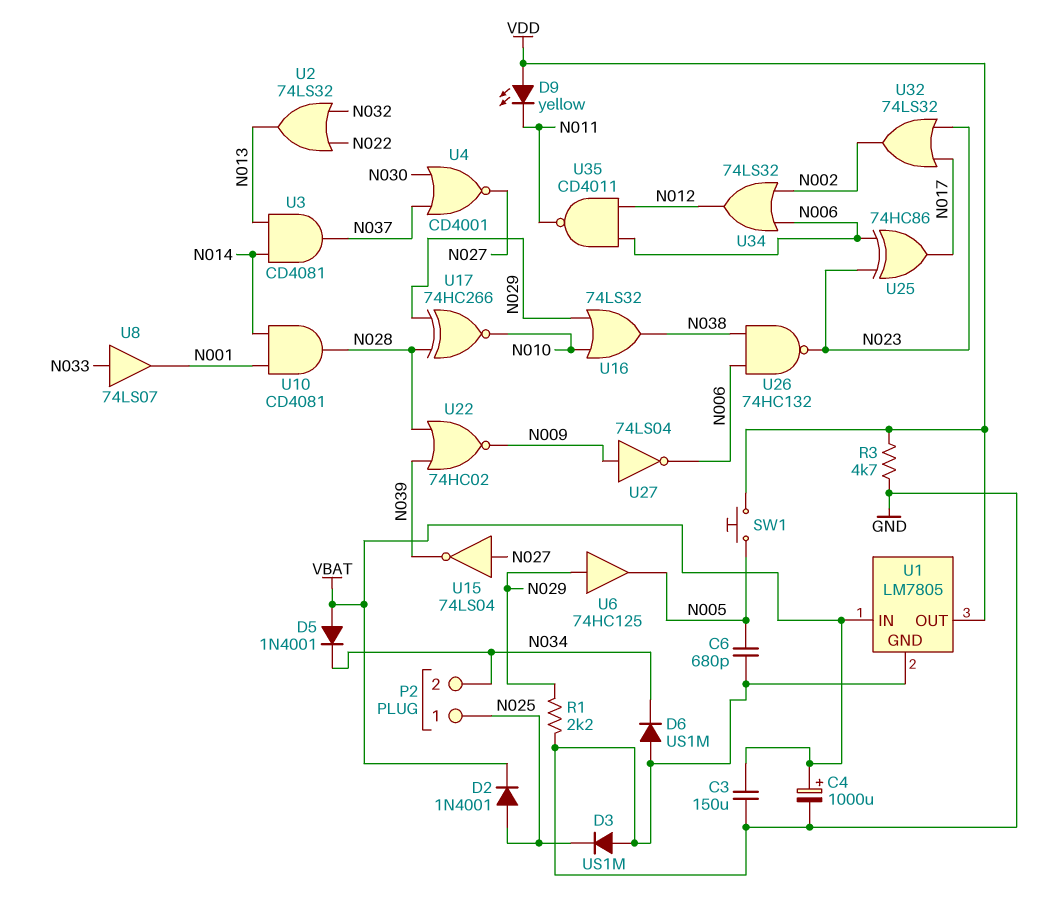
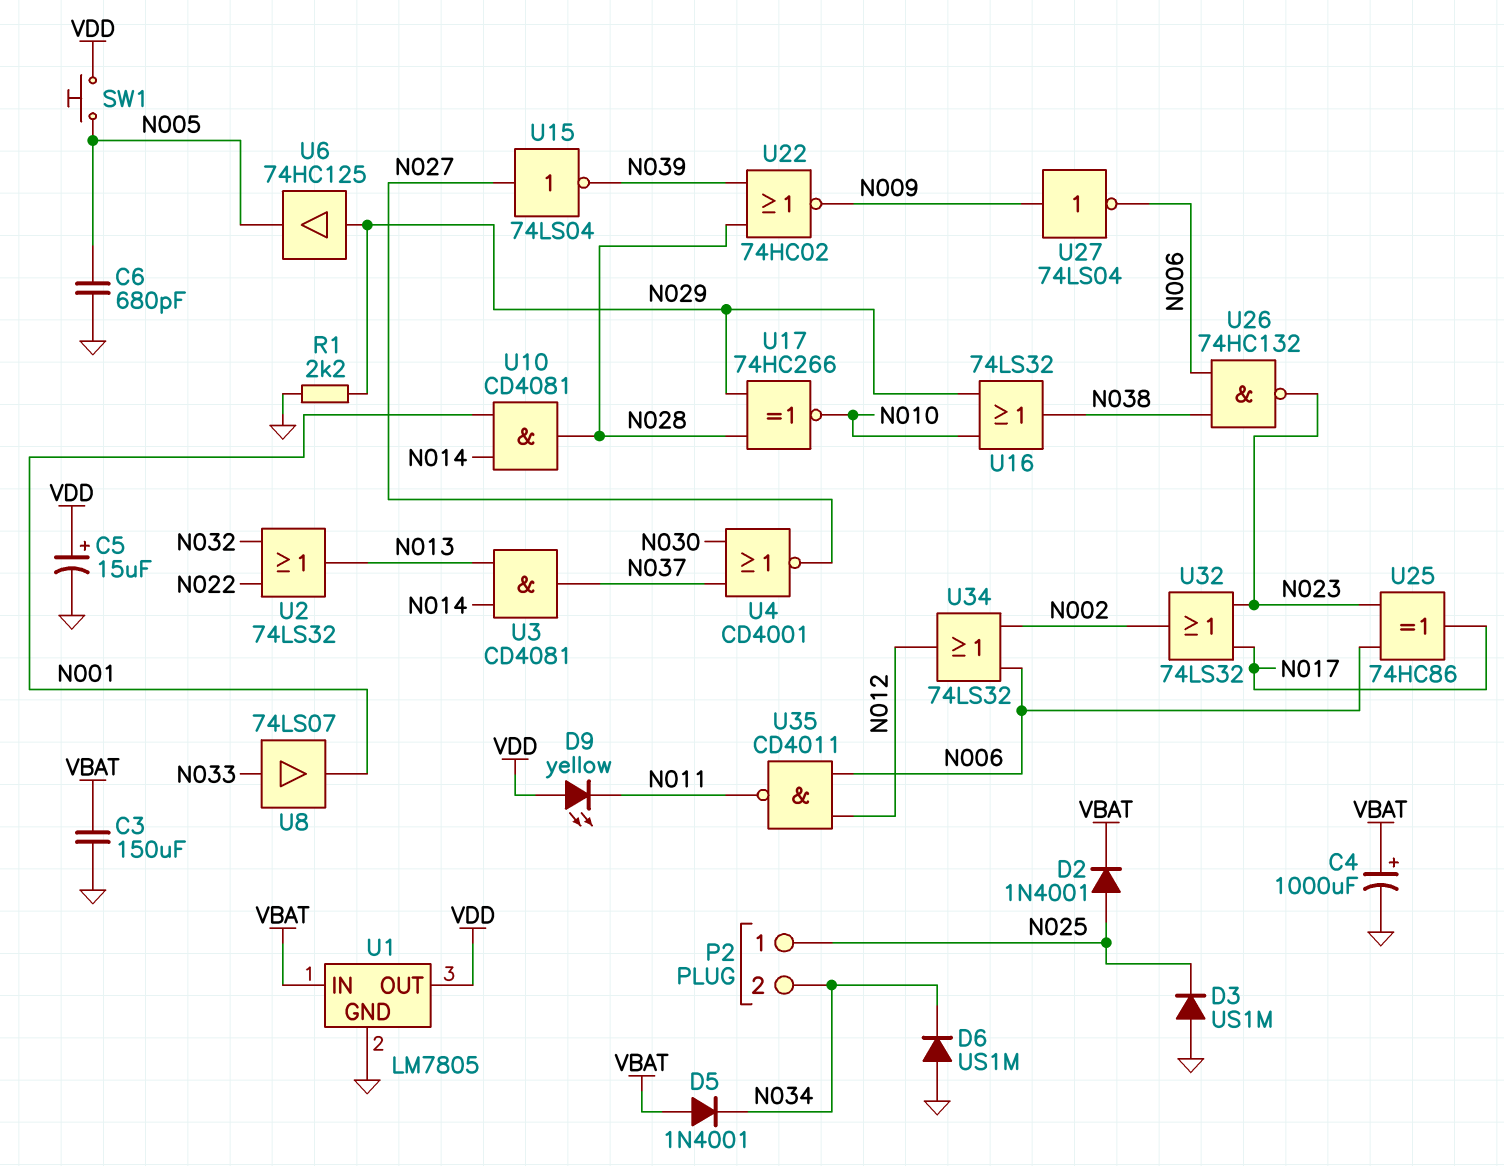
C5: none -> 15uF (plus VDD, minus GND)
R3: 4.7k (GND, VDD) -> none

